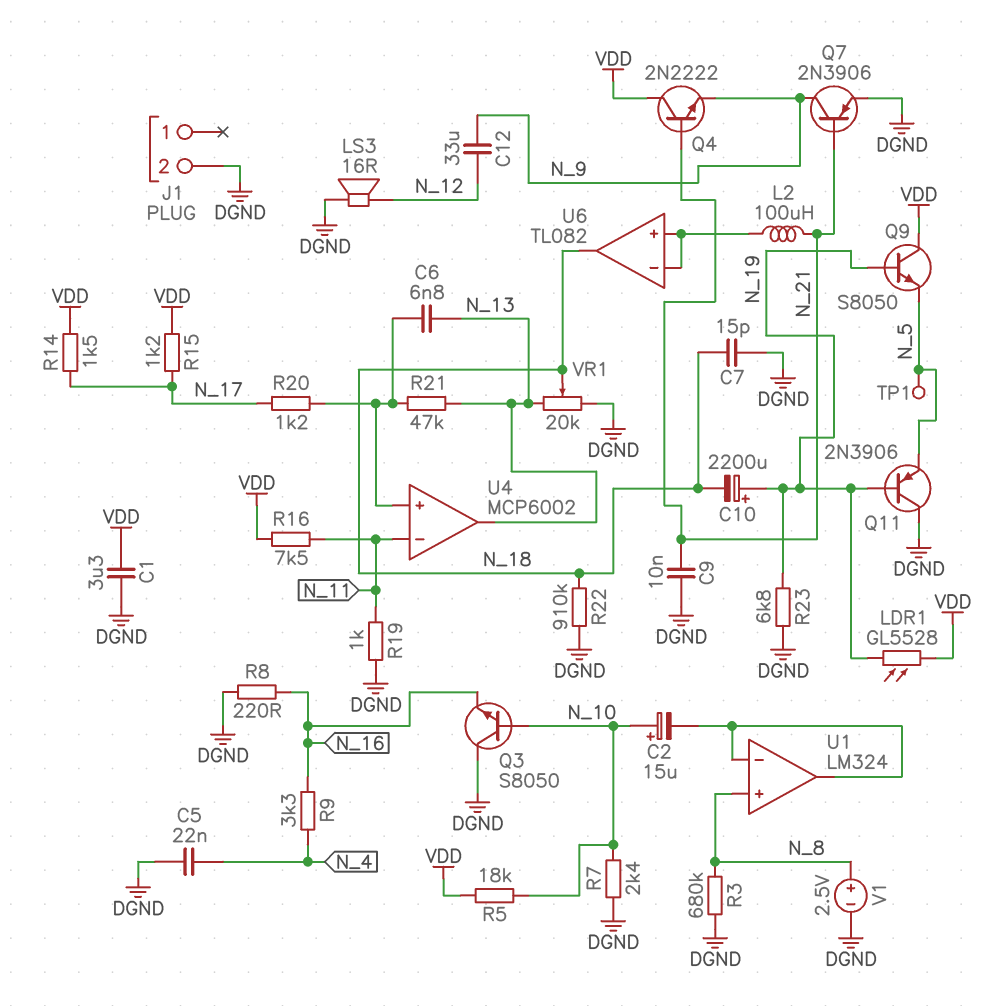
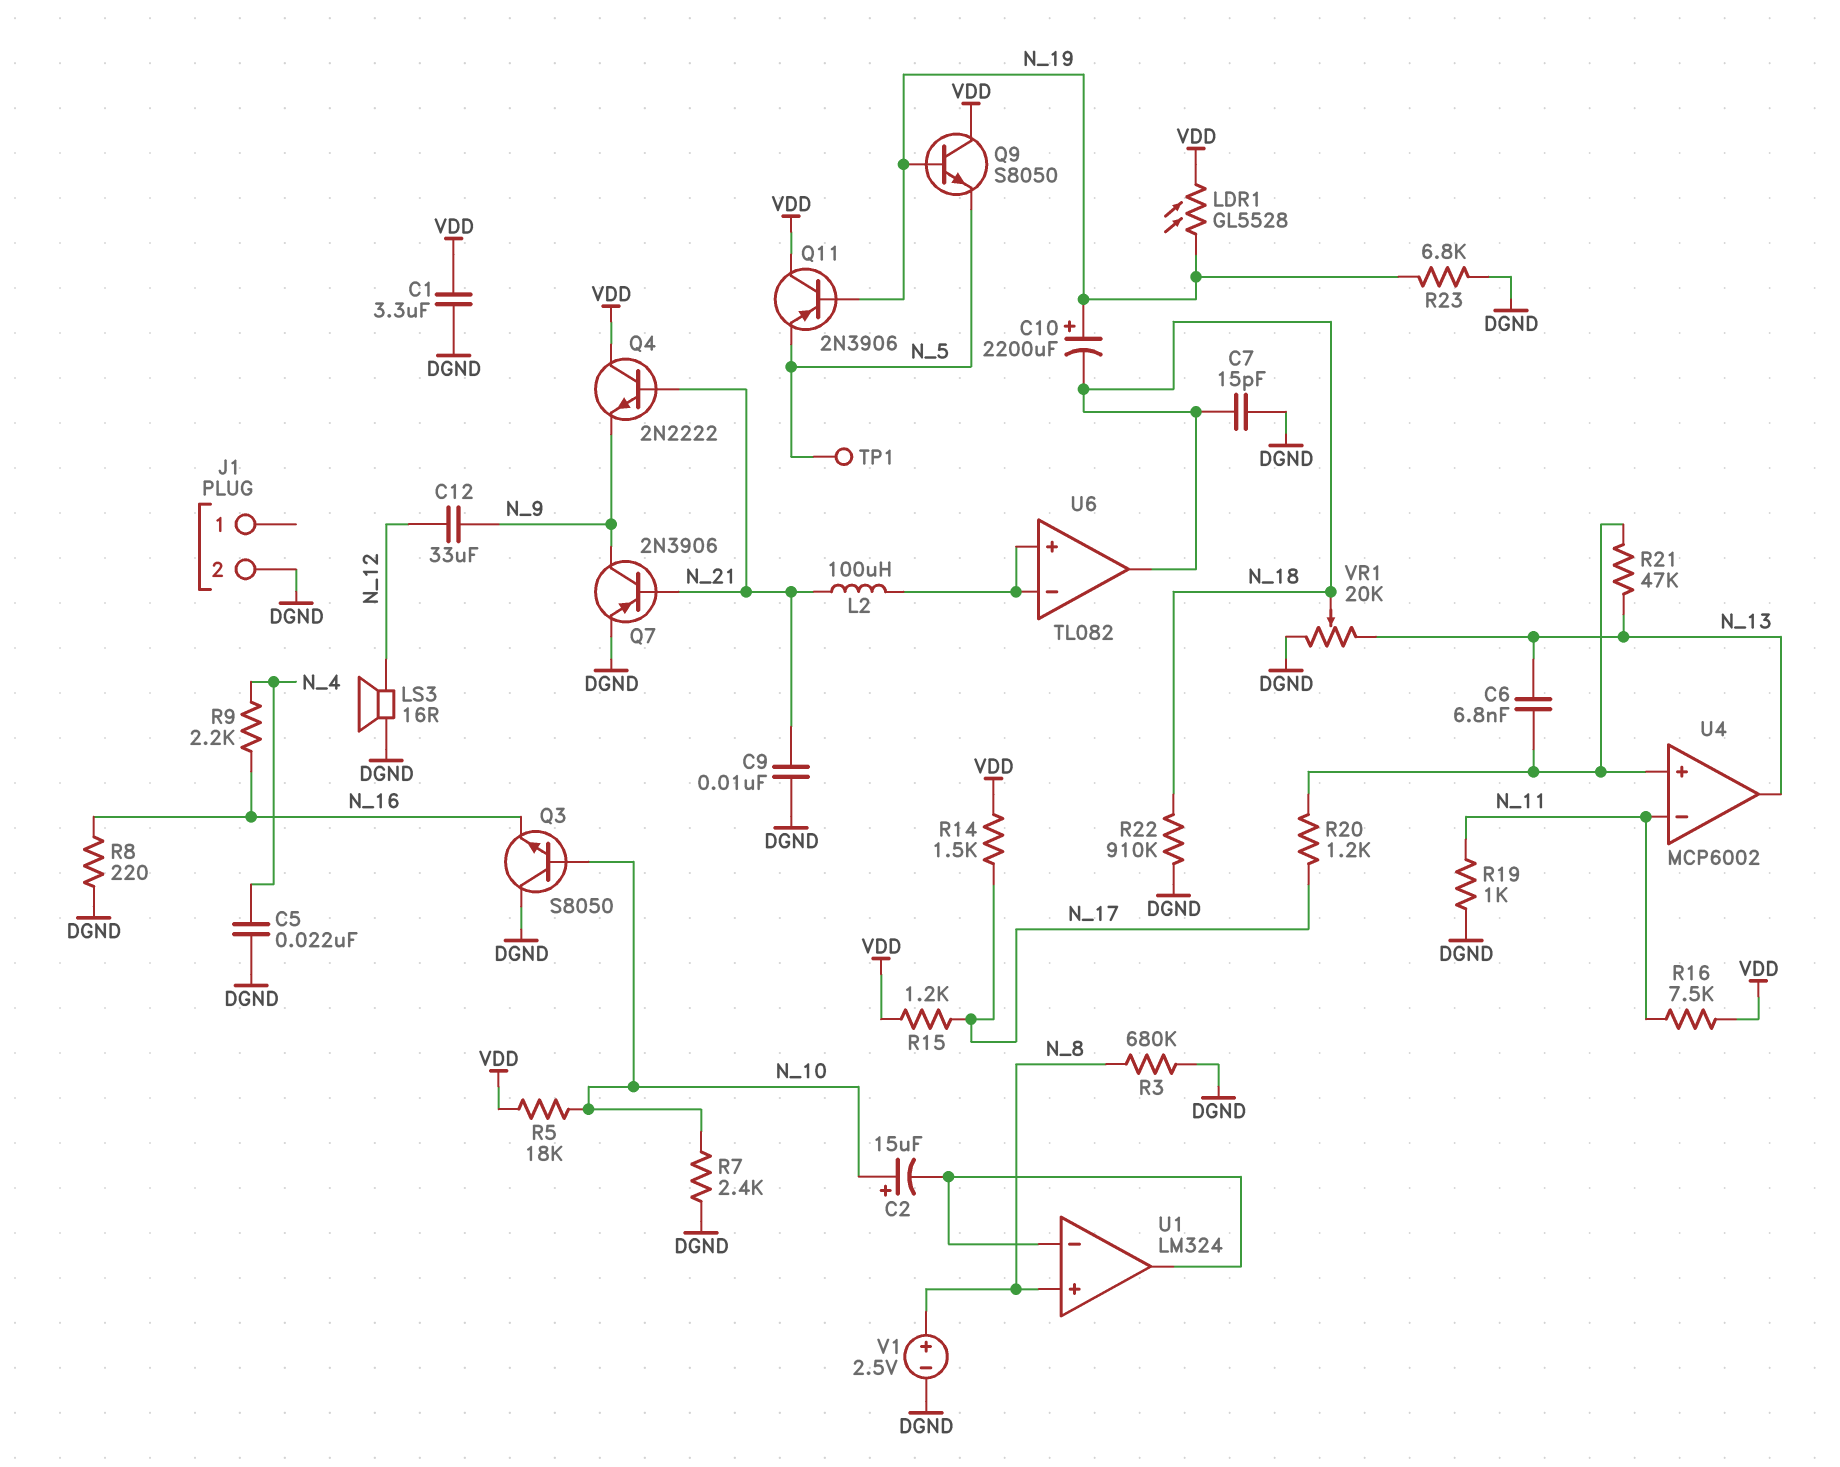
Q11: PNP 2N3906 (B N_19, C DGND, E N_5) -> PNP 2N3906 (B N_19, C VDD, E N_5)
R9: 3.3k (N_4, N_16) -> 2.2k (N_4, N_16)

